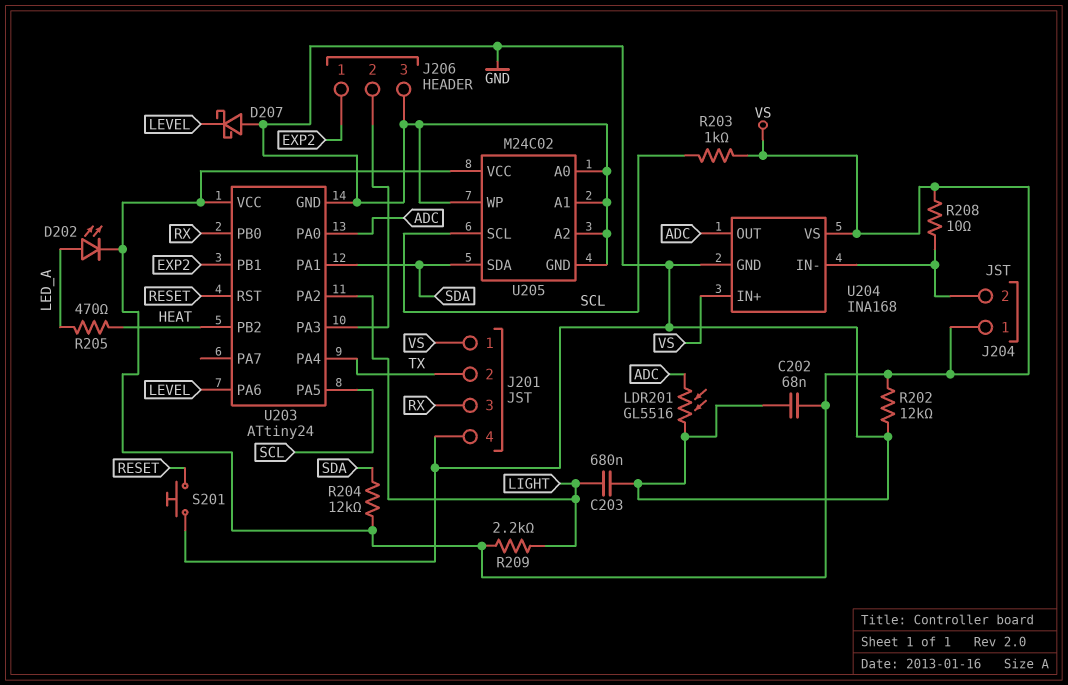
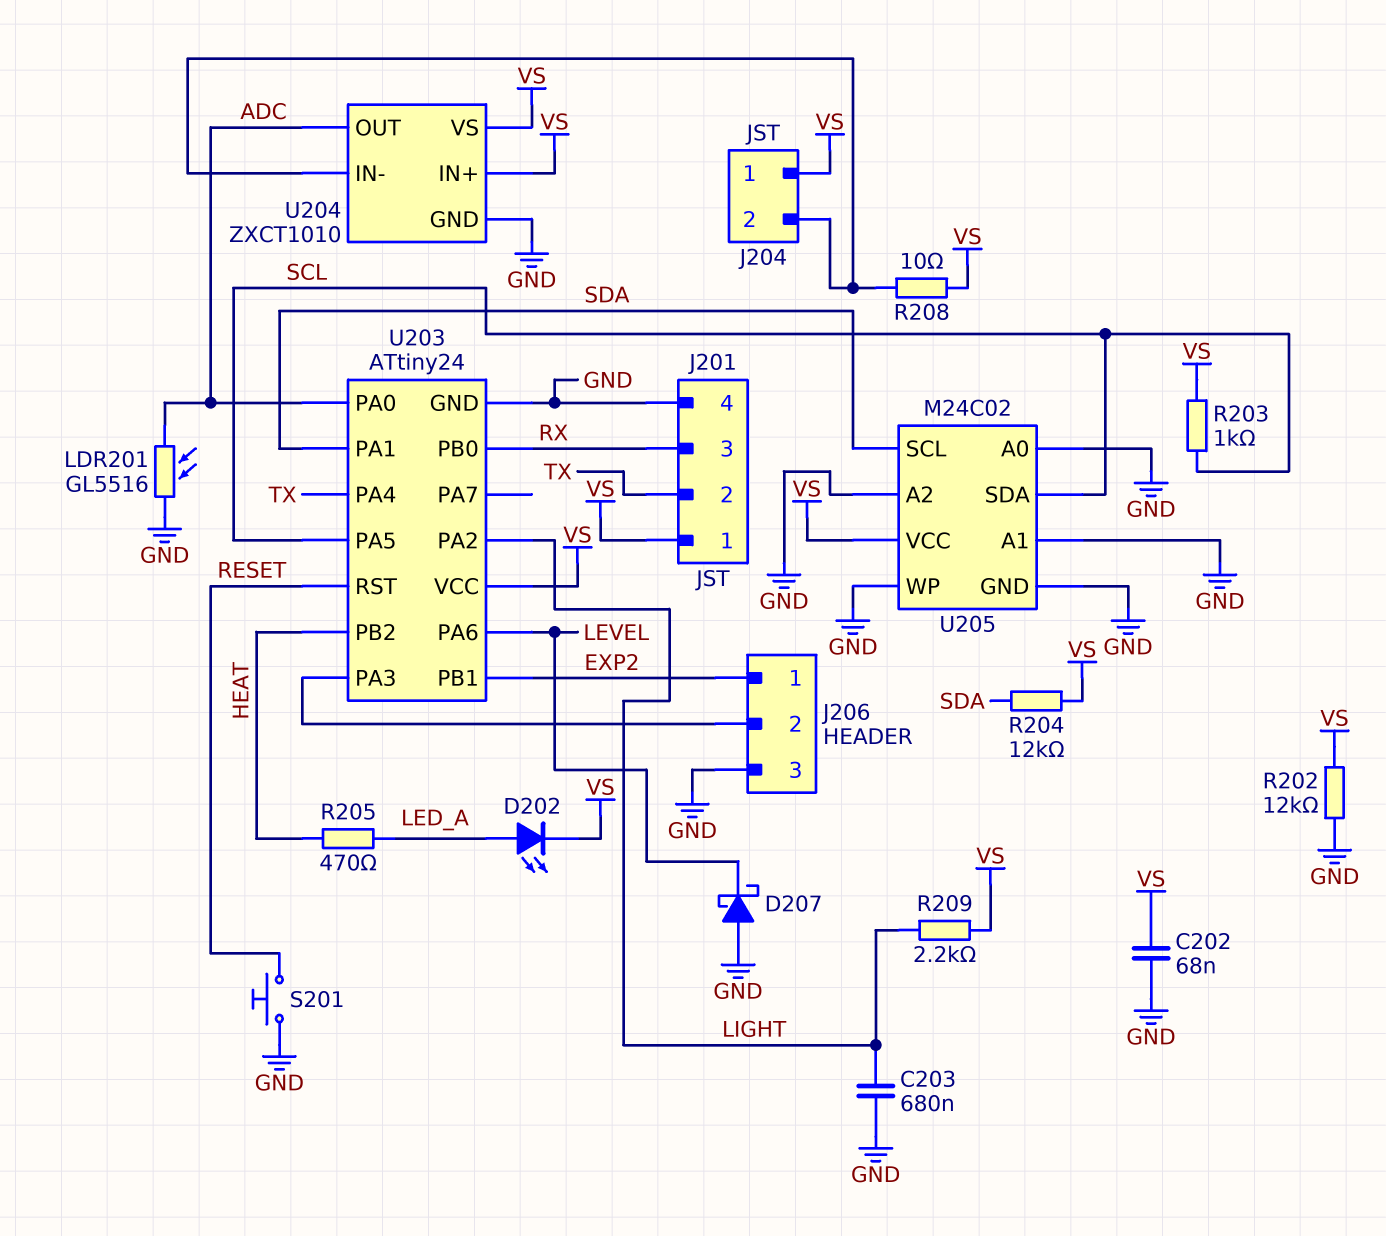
U204: INA168 -> ZXCT1010
U205 pin SCL: SCL -> SDA
U205 pin SDA: SDA -> SCL

